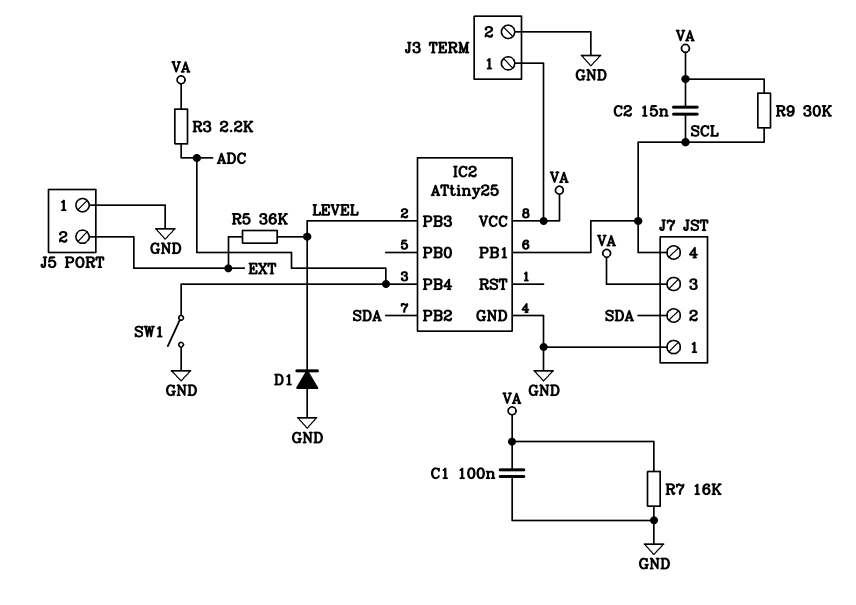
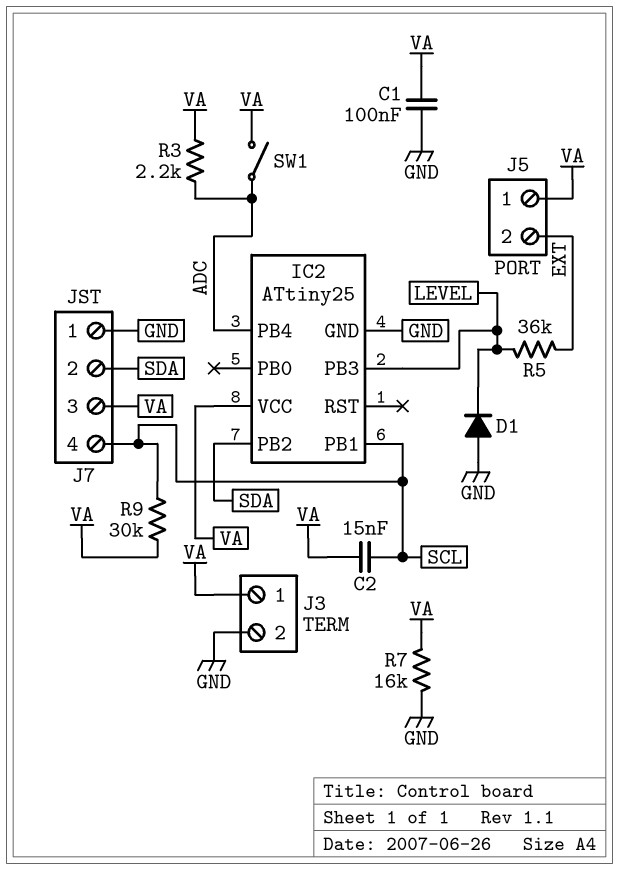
J5 pin 1: GND -> VA
SW1: switch (ADC, GND) -> switch (ADC, VA)

